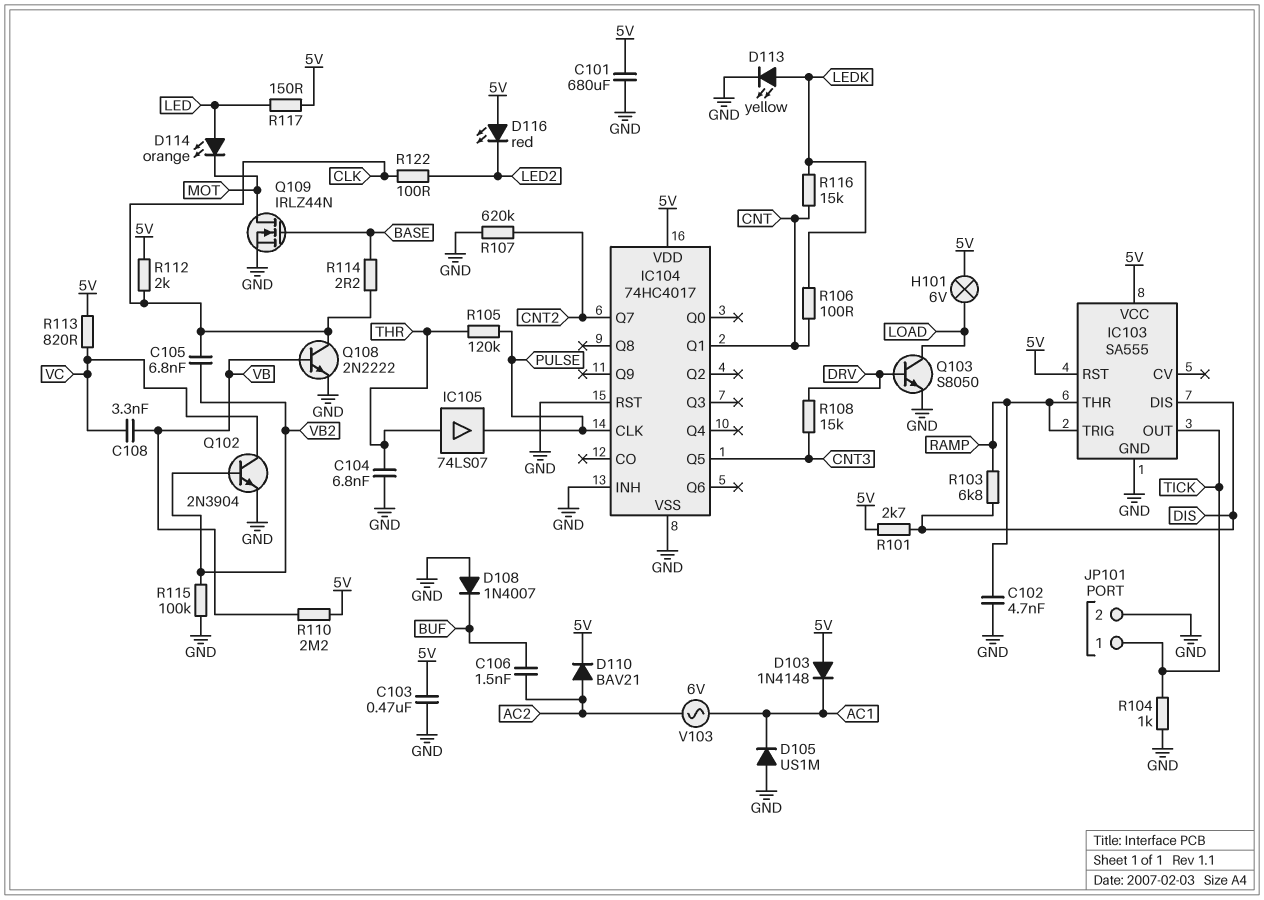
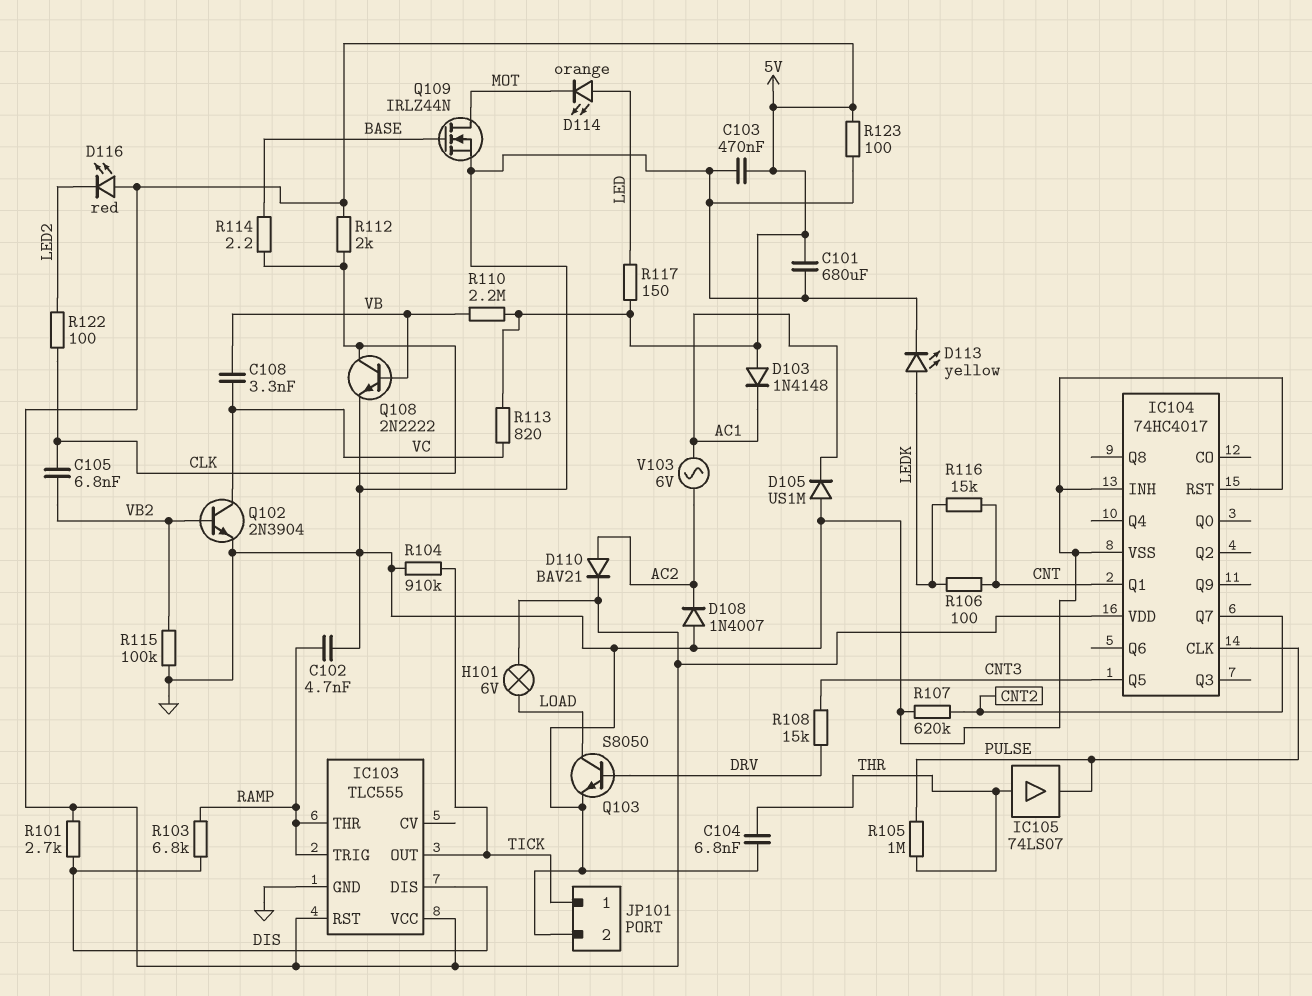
C106: 1.5nF (AC2, BUF) -> none
D108: diode 1N4007 (A GND, K BUF) -> diode 1N4007 (A GND, K AC2)
IC103: SA555 -> TLC555
R104: 1k (GND, TICK) -> 910k (GND, TICK)
R105: 120k (PULSE, THR) -> 1M (PULSE, THR)
R123: none -> 100 (5V, GND)

